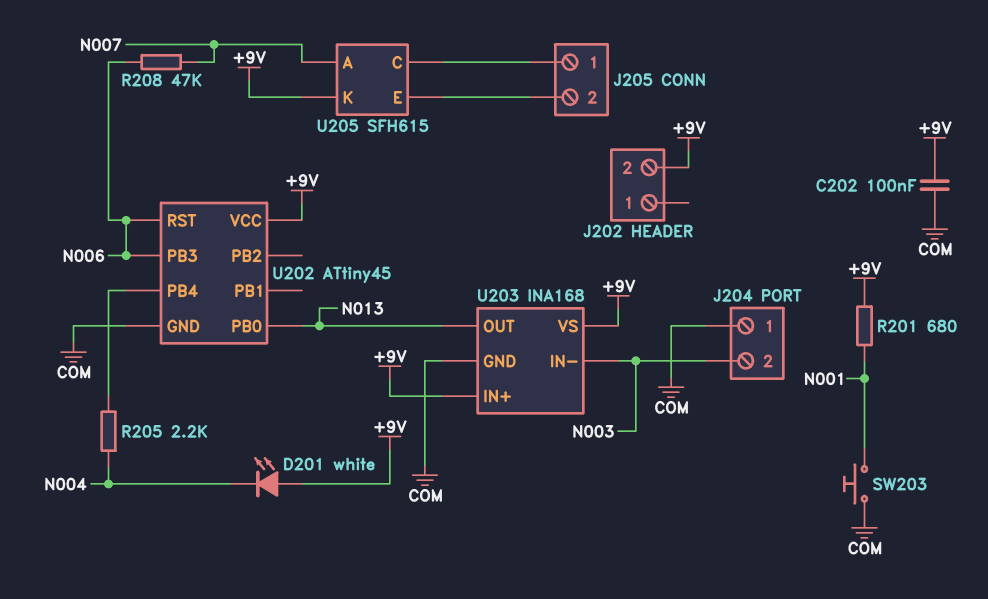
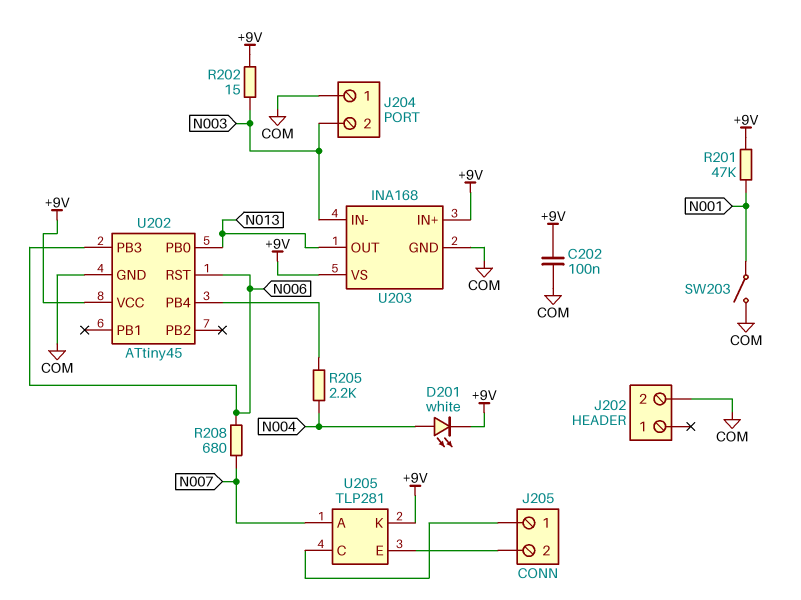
D201: LED white (A +9V, K N004) -> LED white (A N004, K +9V)
J202 pin 2: +9V -> COM
R201: 680 (+9V, N001) -> 47k (+9V, N001)
R202: none -> 15 (+9V, N003)
R208: 47k (N006, N007) -> 680 (N006, N007)
SW203: button (COM, N001) -> switch (COM, N001)
U205: SFH615 -> TLP281

